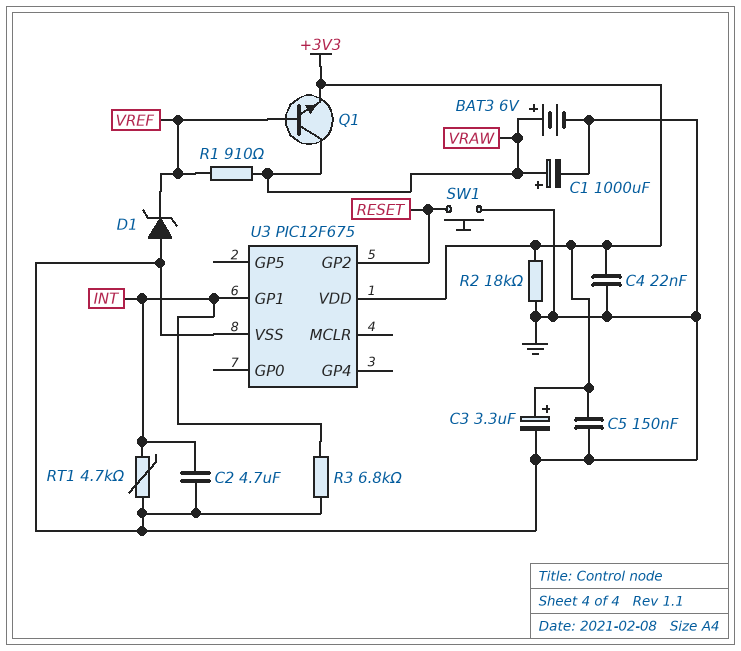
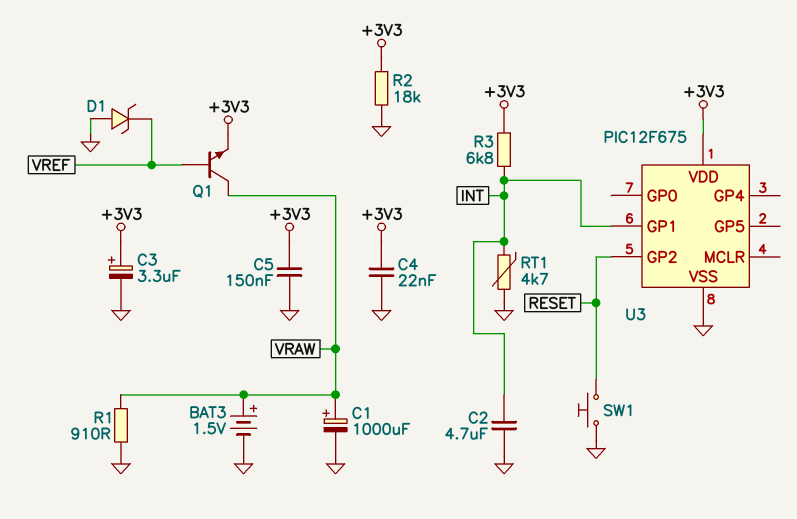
BAT3: 6V (plus VRAW, minus GND) -> 1.5V (plus VRAW, minus GND)
R1: 910 (VRAW, VREF) -> 910 (GND, VRAW)
R3: 6.8k (GND, INT) -> 6.8k (+3V3, INT)

